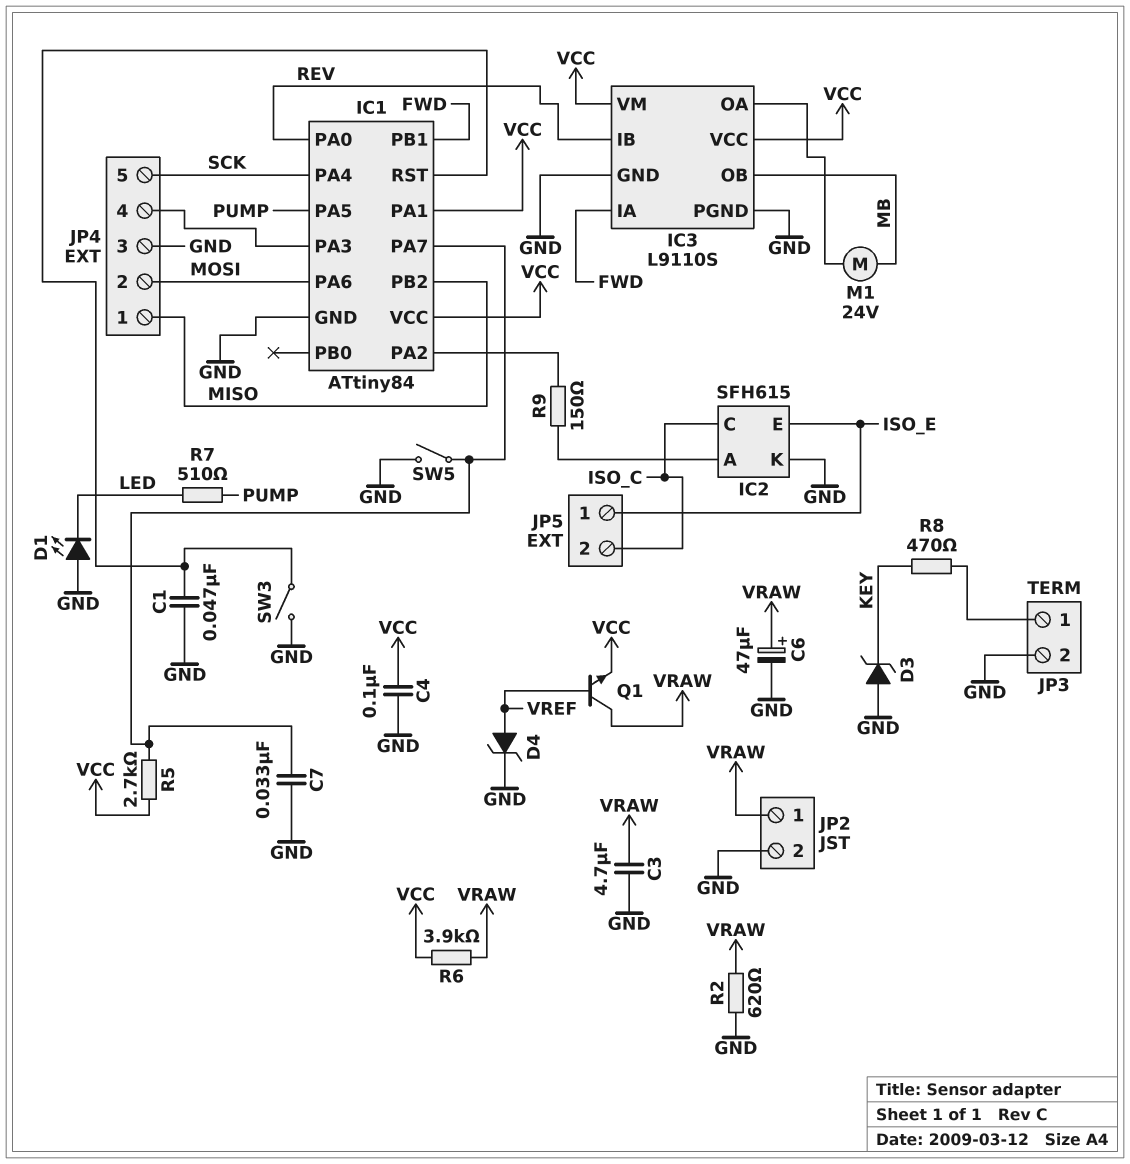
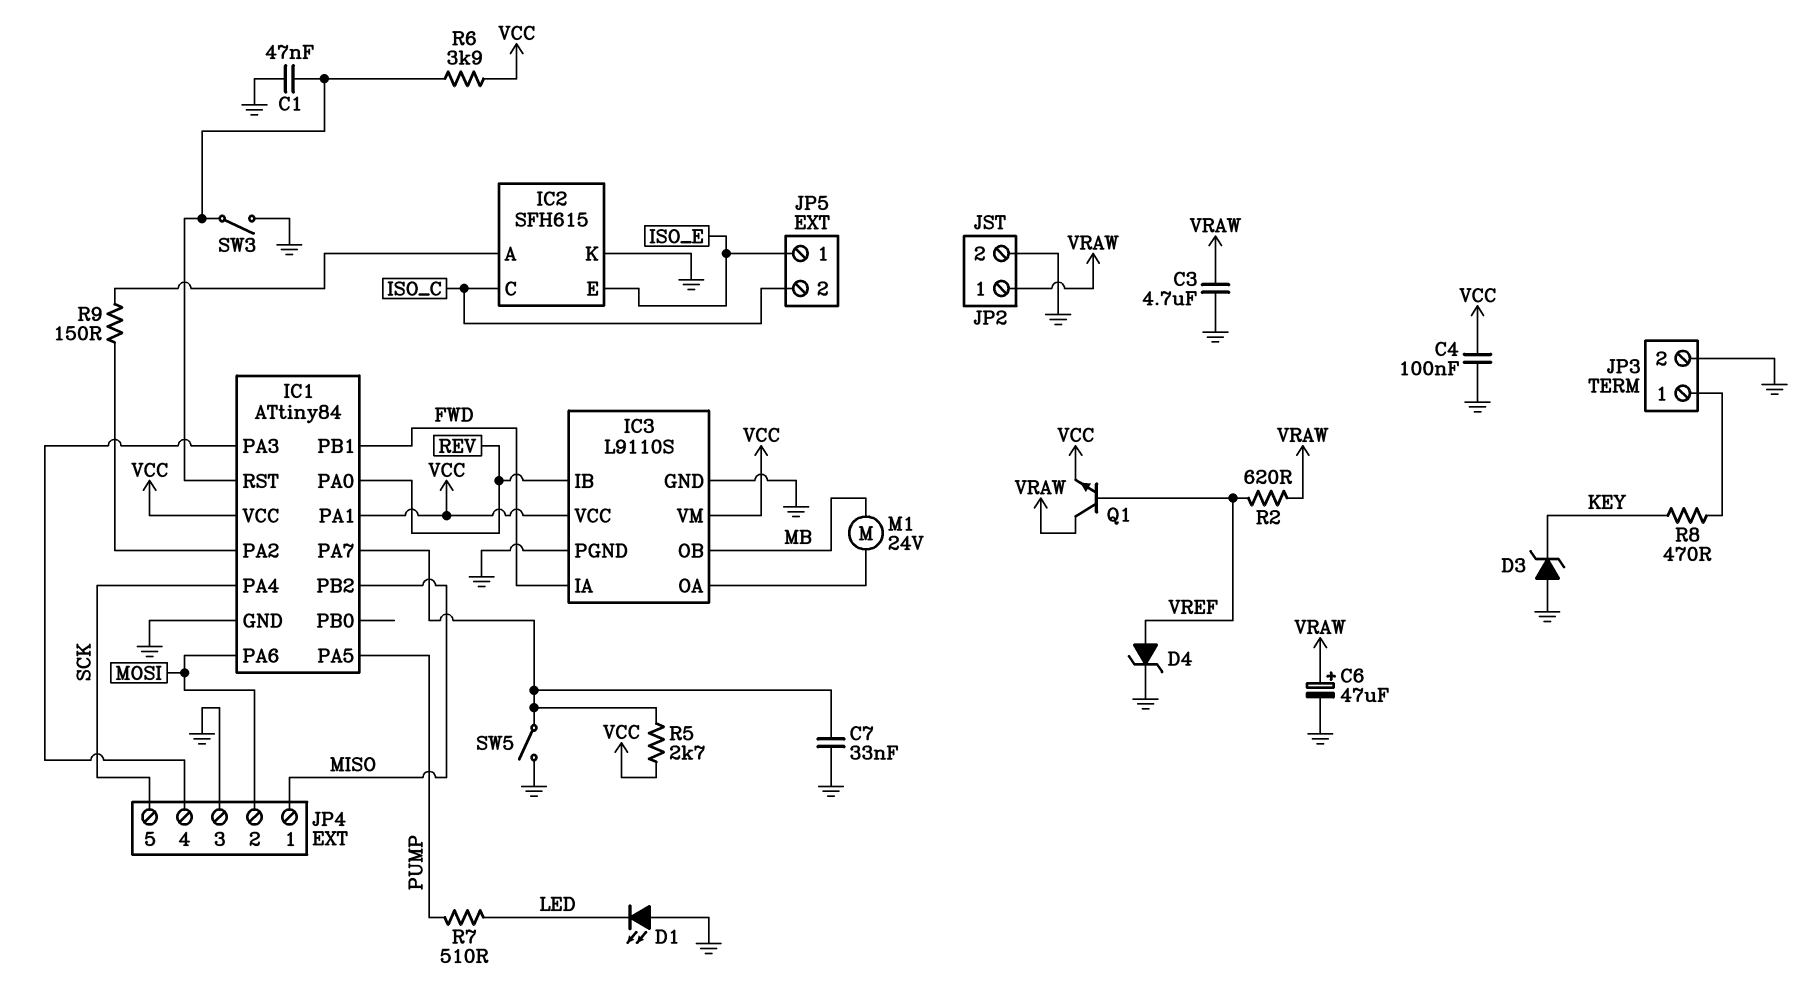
R2: 620 (GND, VRAW) -> 620 (VRAW, VREF)
R6: 3.9k (VCC, VRAW) -> 3.9k (IC1/RST, VCC)

